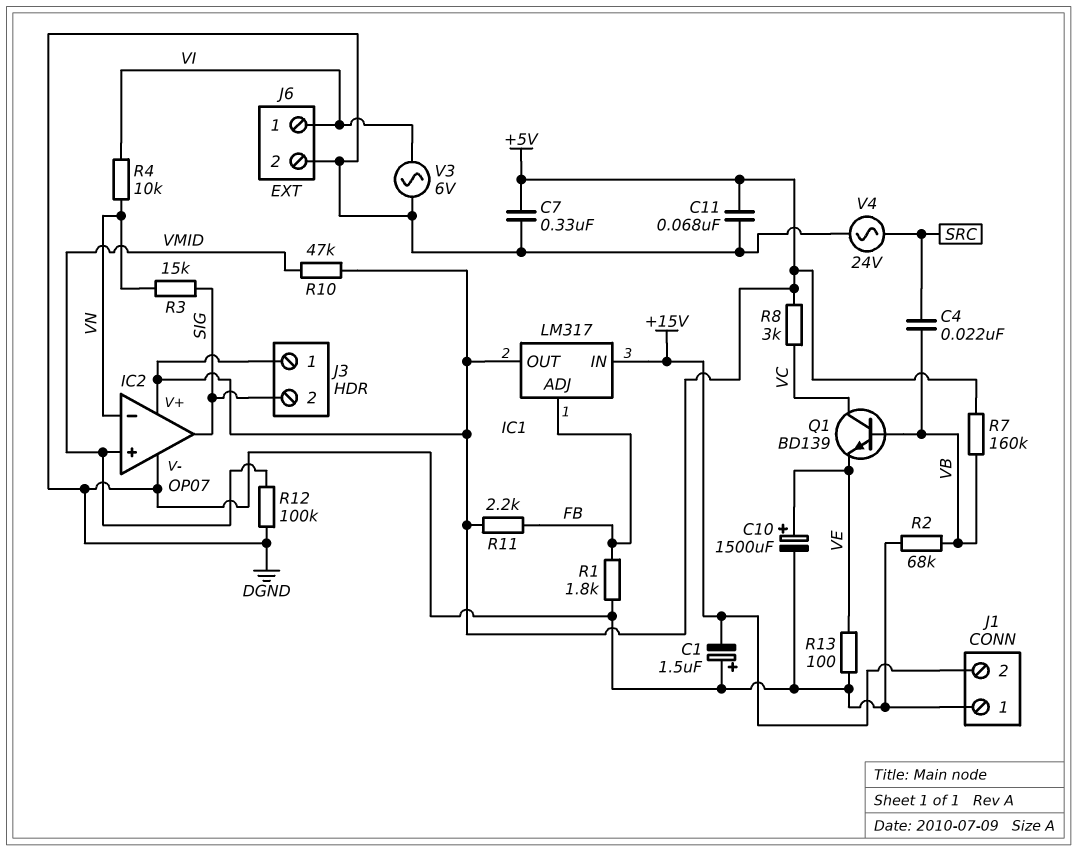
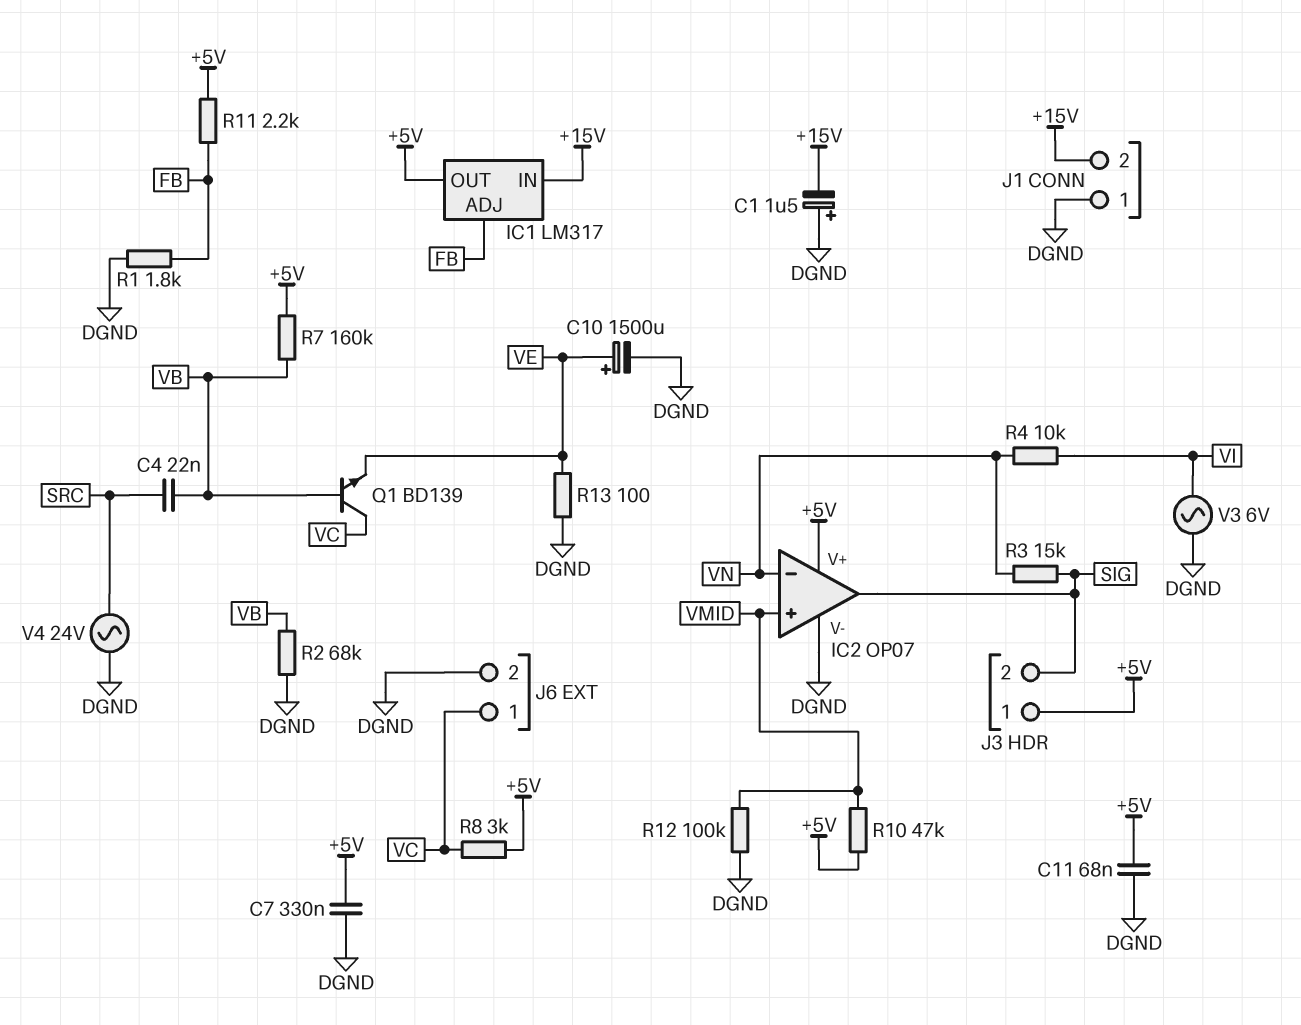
J6 pin 1: VI -> VC

